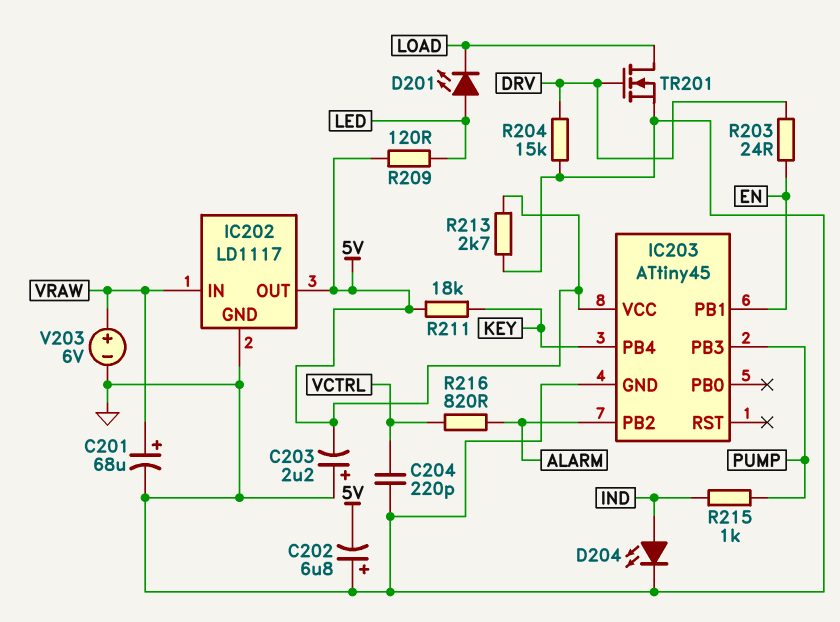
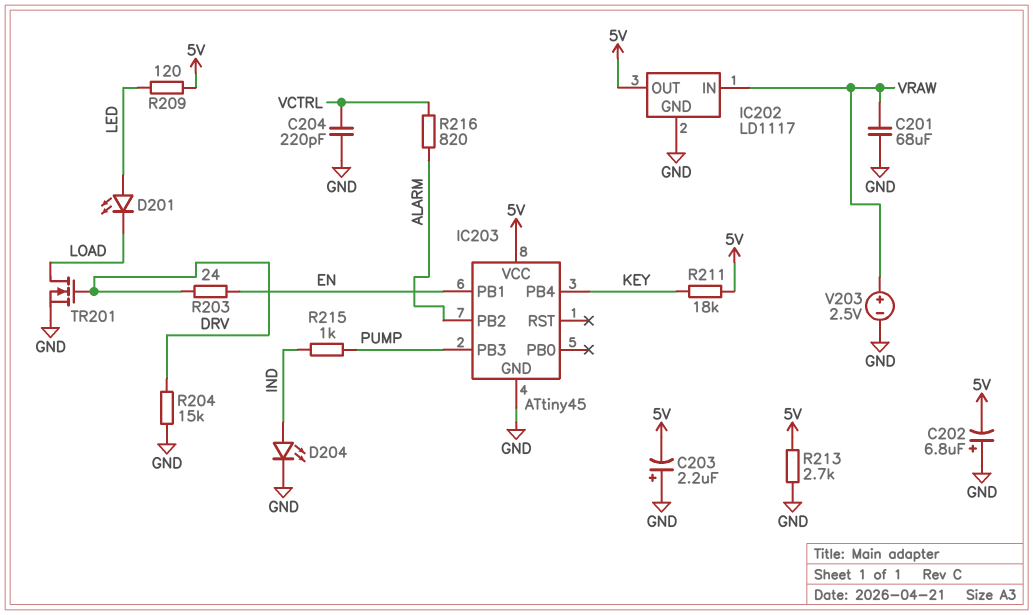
C201: 68uF (plus VRAW, minus GND) -> 68uF (GND, VRAW)
V203: 6V (plus VRAW, minus GND) -> 2.5V (plus VRAW, minus GND)

